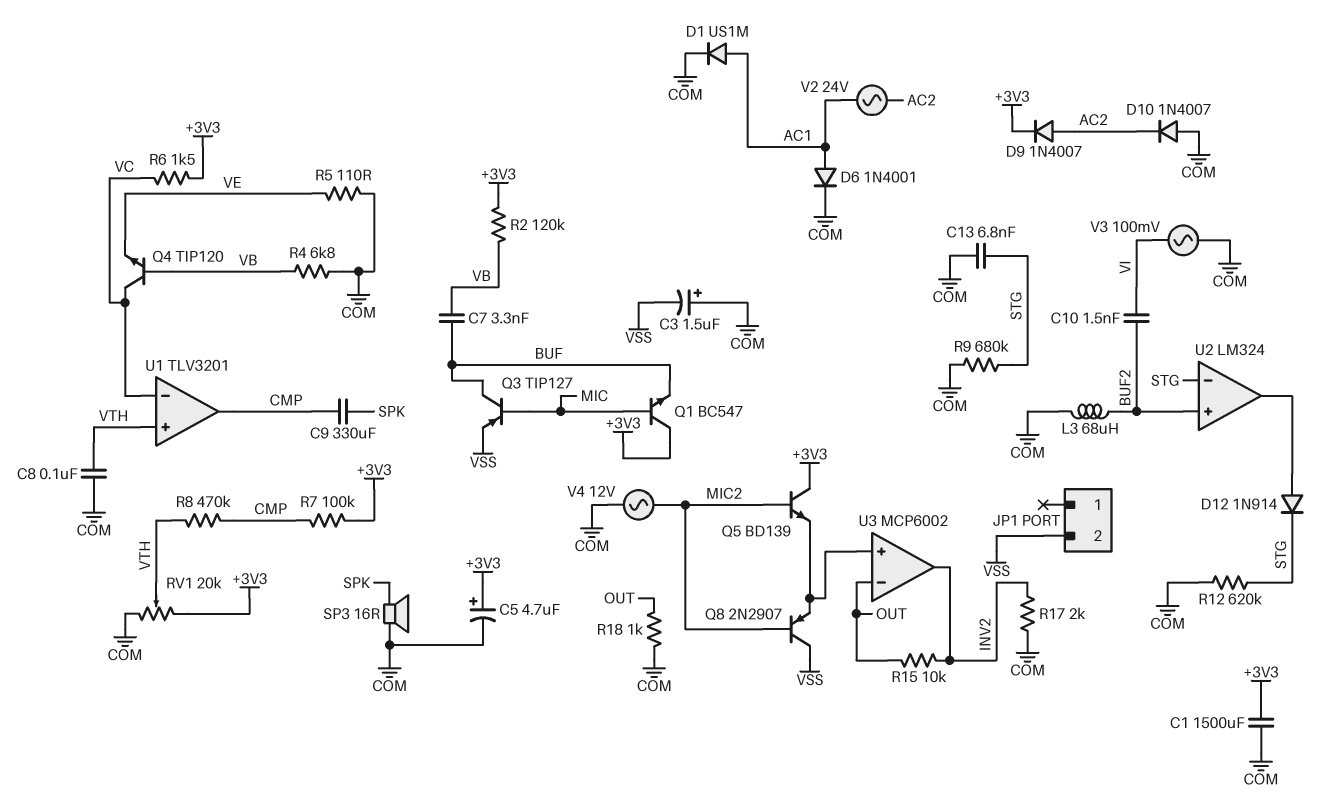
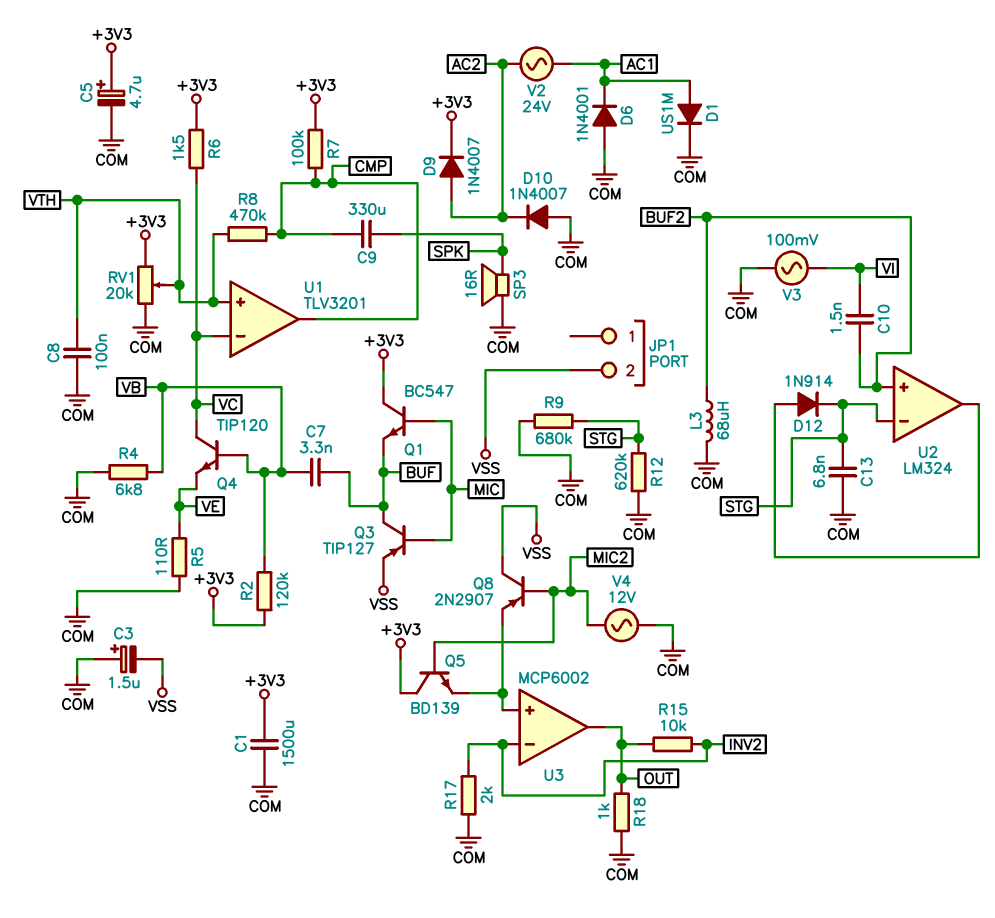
D6: diode 1N4001 (A AC1, K COM) -> diode 1N4001 (A COM, K AC1)
U3 pin in-: OUT -> INV2
U3 pin out: INV2 -> OUT

